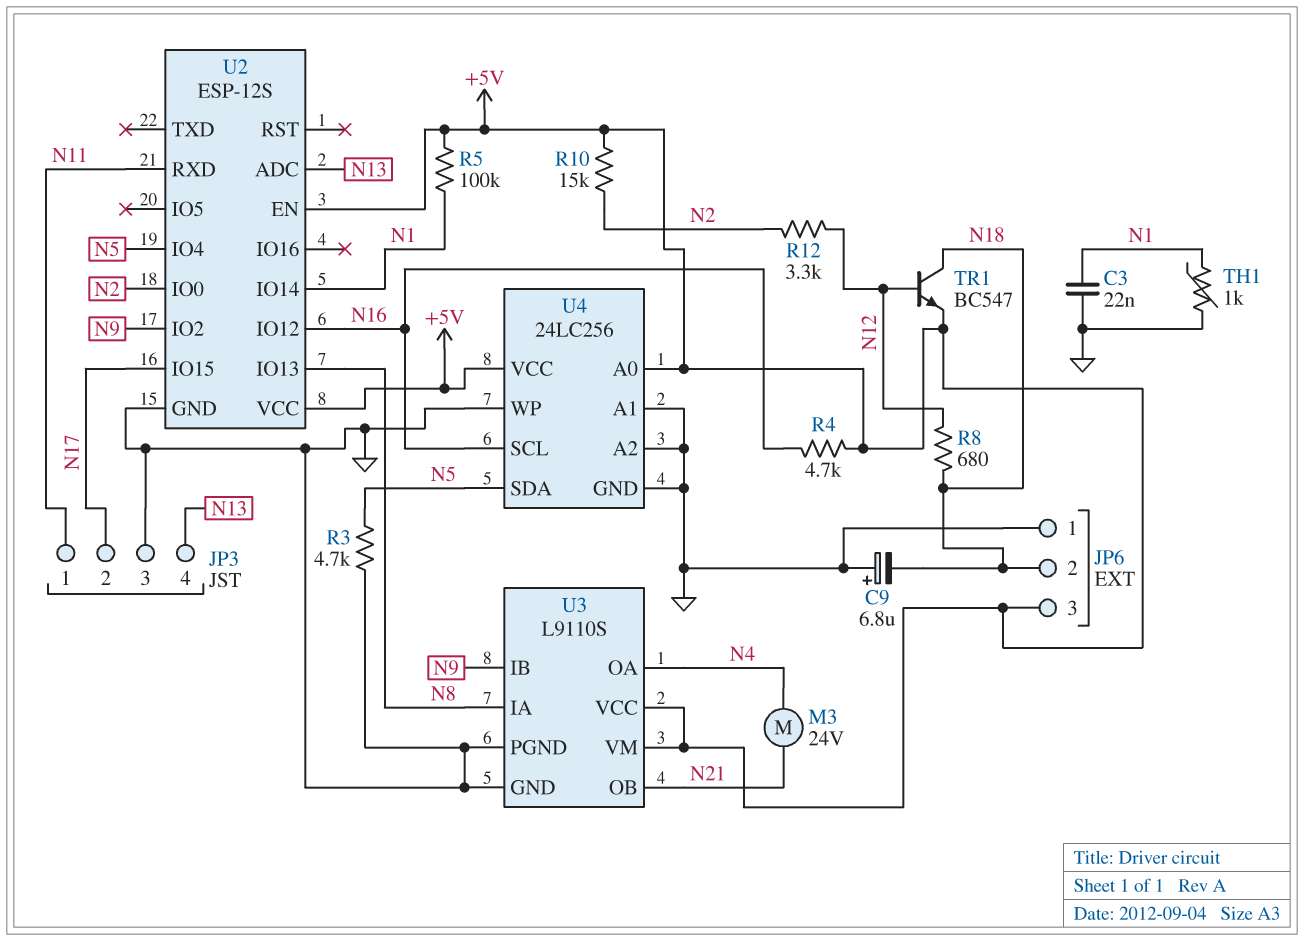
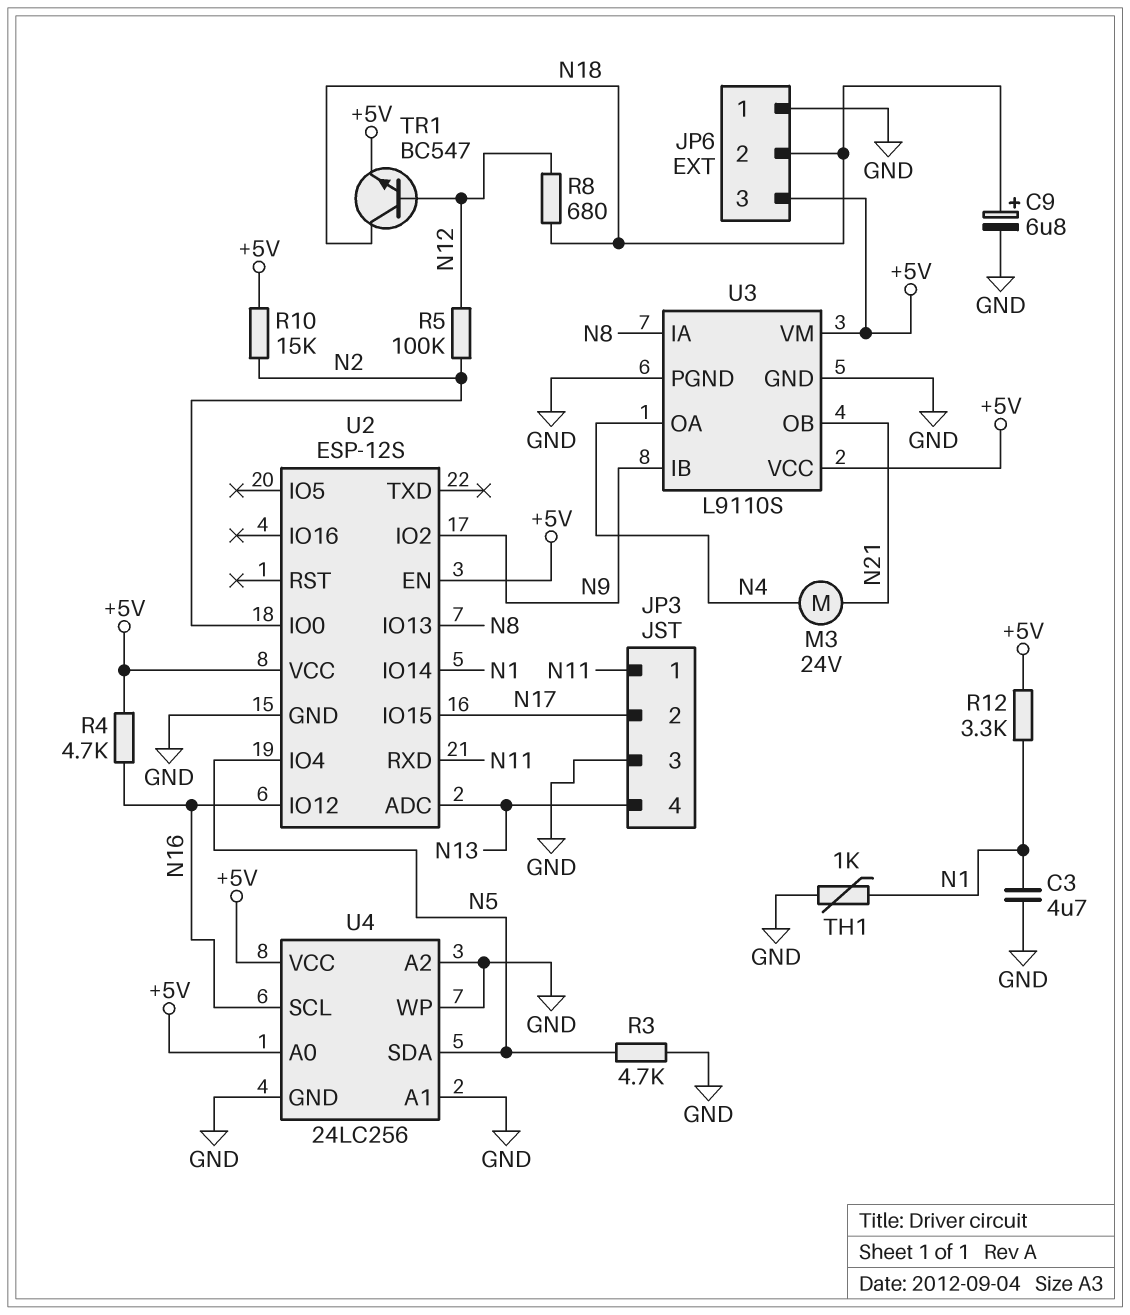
C3: 22nF (GND, N1) -> 4.7uF (GND, N1)
C9: 6.8uF (plus GND, minus N18) -> 6.8uF (plus N18, minus GND)
R5: 100k (+5V, N1) -> 100k (N2, N12)
R12: 3.3k (N2, N12) -> 3.3k (+5V, N1)

